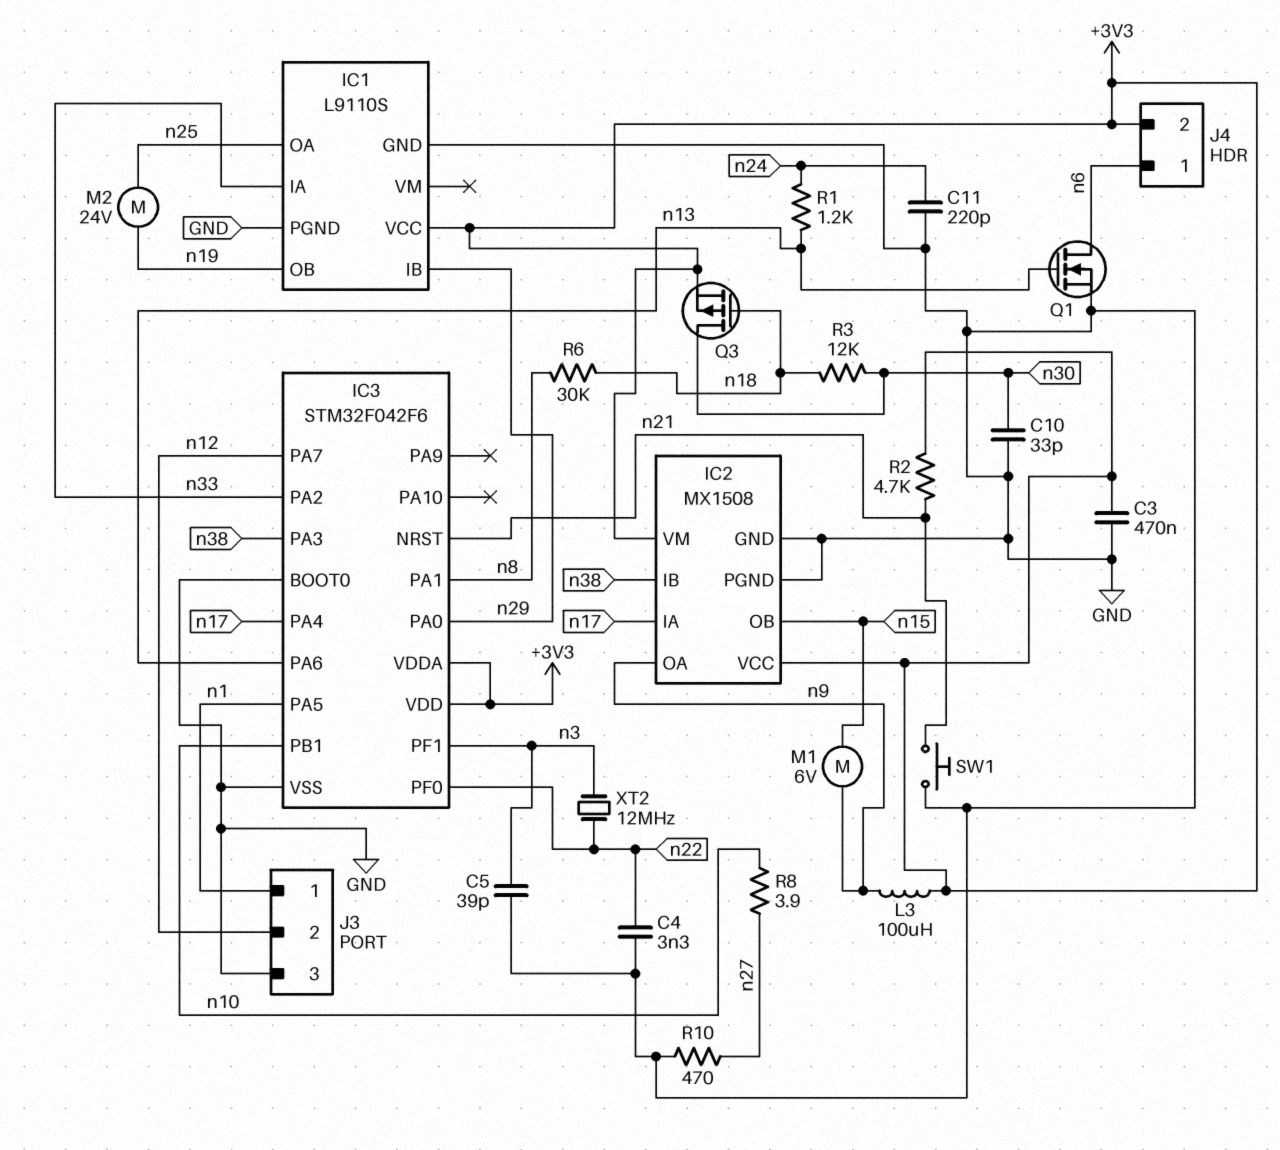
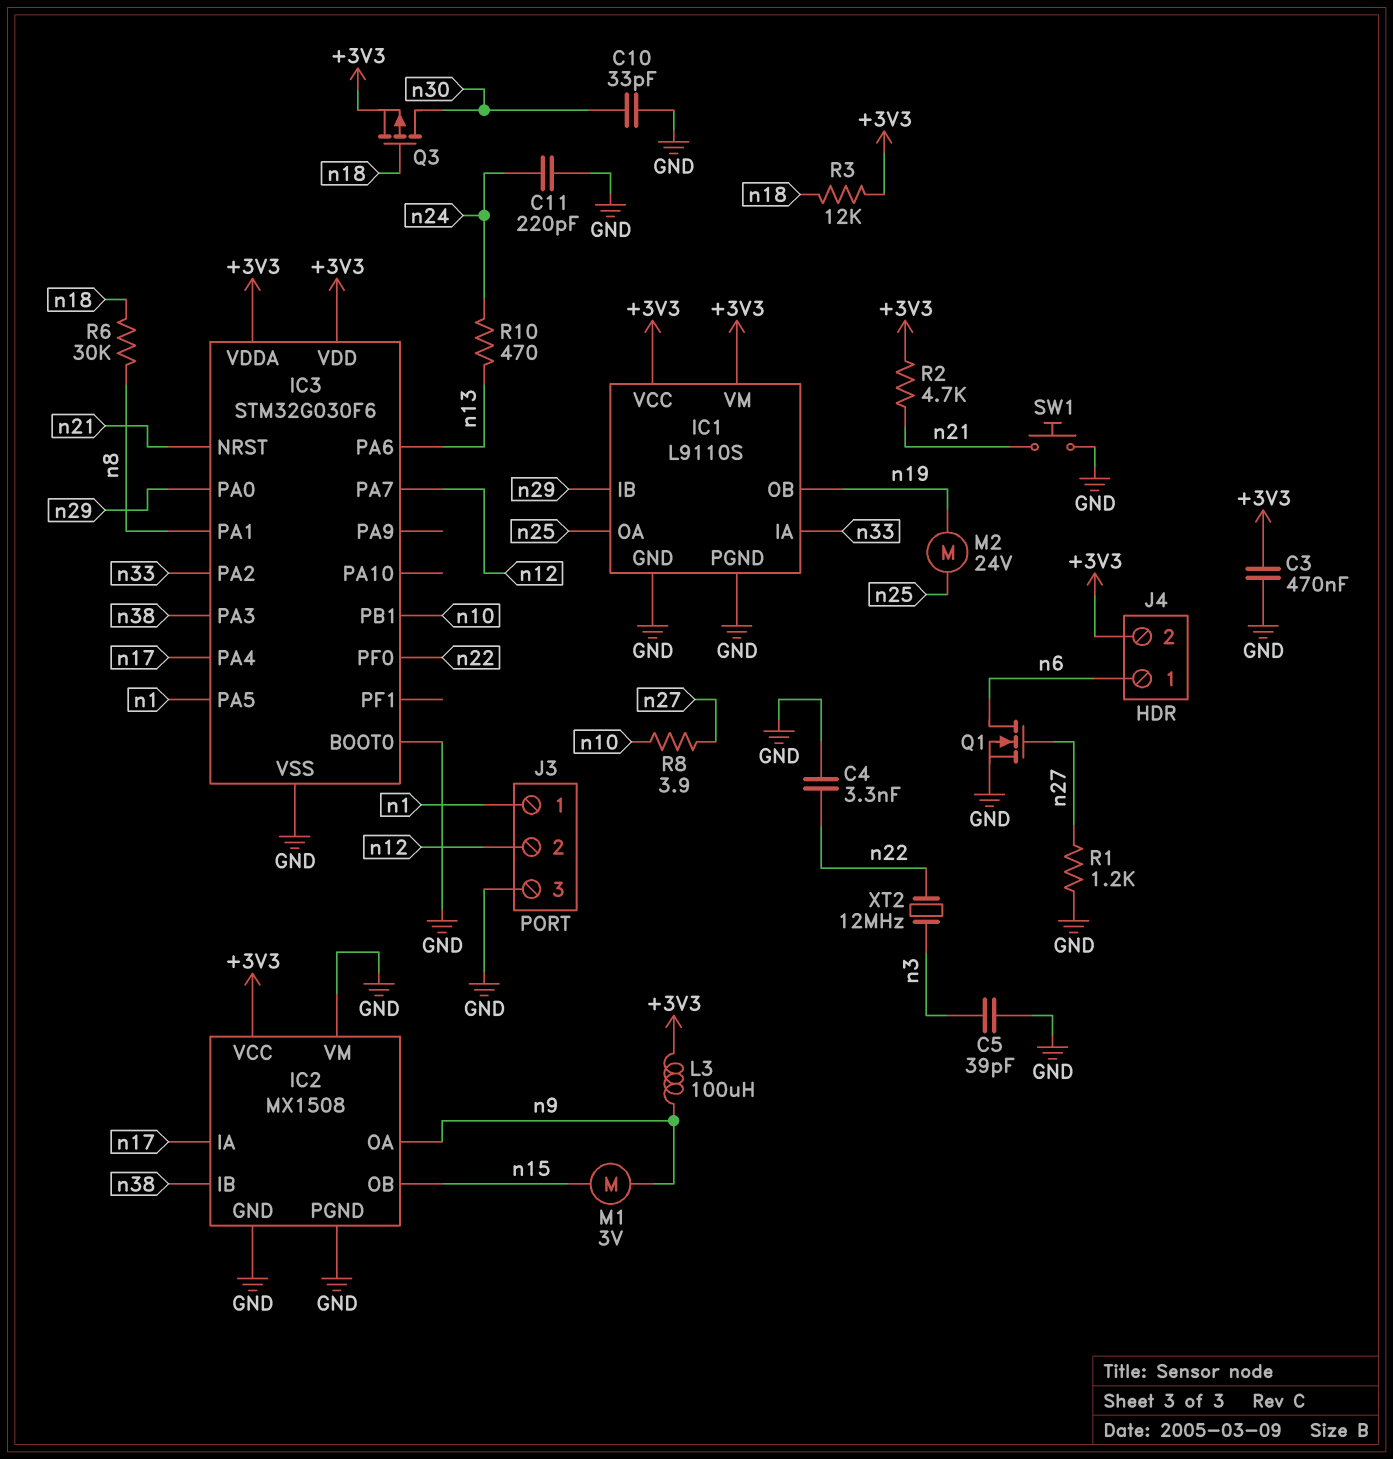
IC1 pin VM: none -> +3V3
IC2 pin VM: +3V3 -> GND
IC3: STM32F042F6 -> STM32G030F6
IC3 pin PF1: n3 -> none
M1: motor 6V (n9, n15) -> motor 3V (n9, n15)
Q1: NMOS (G n13, D n6, S GND) -> NMOS (G n27, D n6, S GND)
R1: 1.2k (n13, n24) -> 1.2k (GND, n27)
R3: 12k (n18, n30) -> 12k (+3V3, n18)
R10: 470 (GND, n27) -> 470 (n13, n24)

